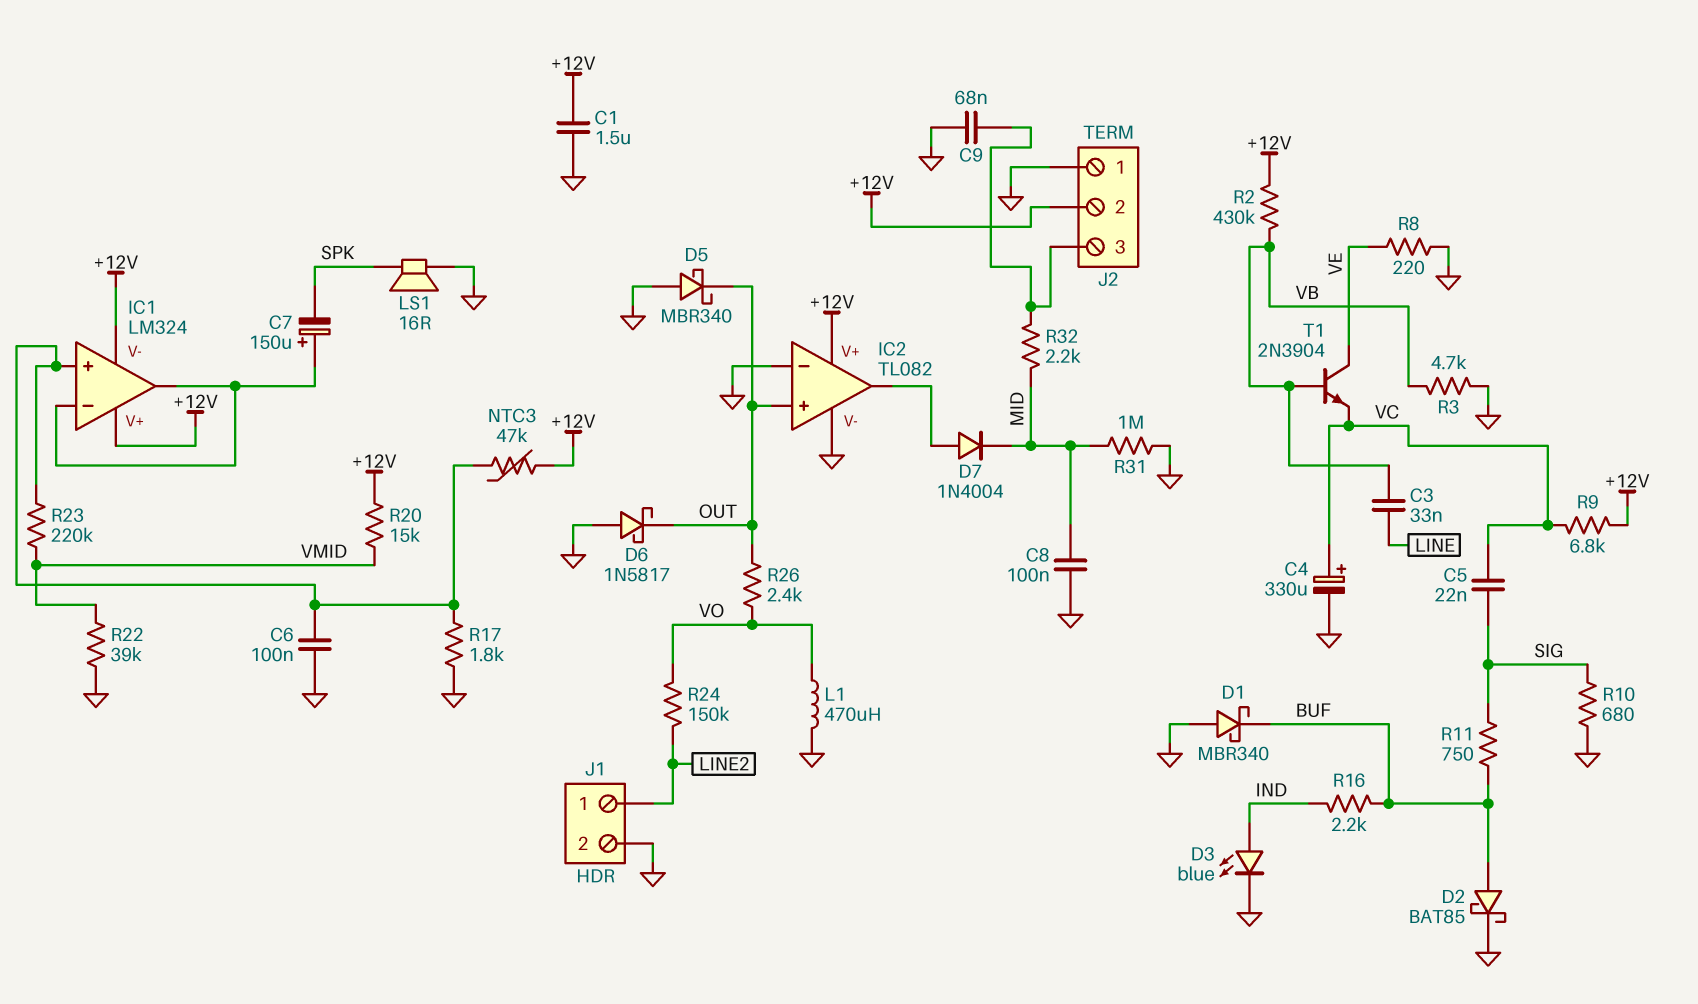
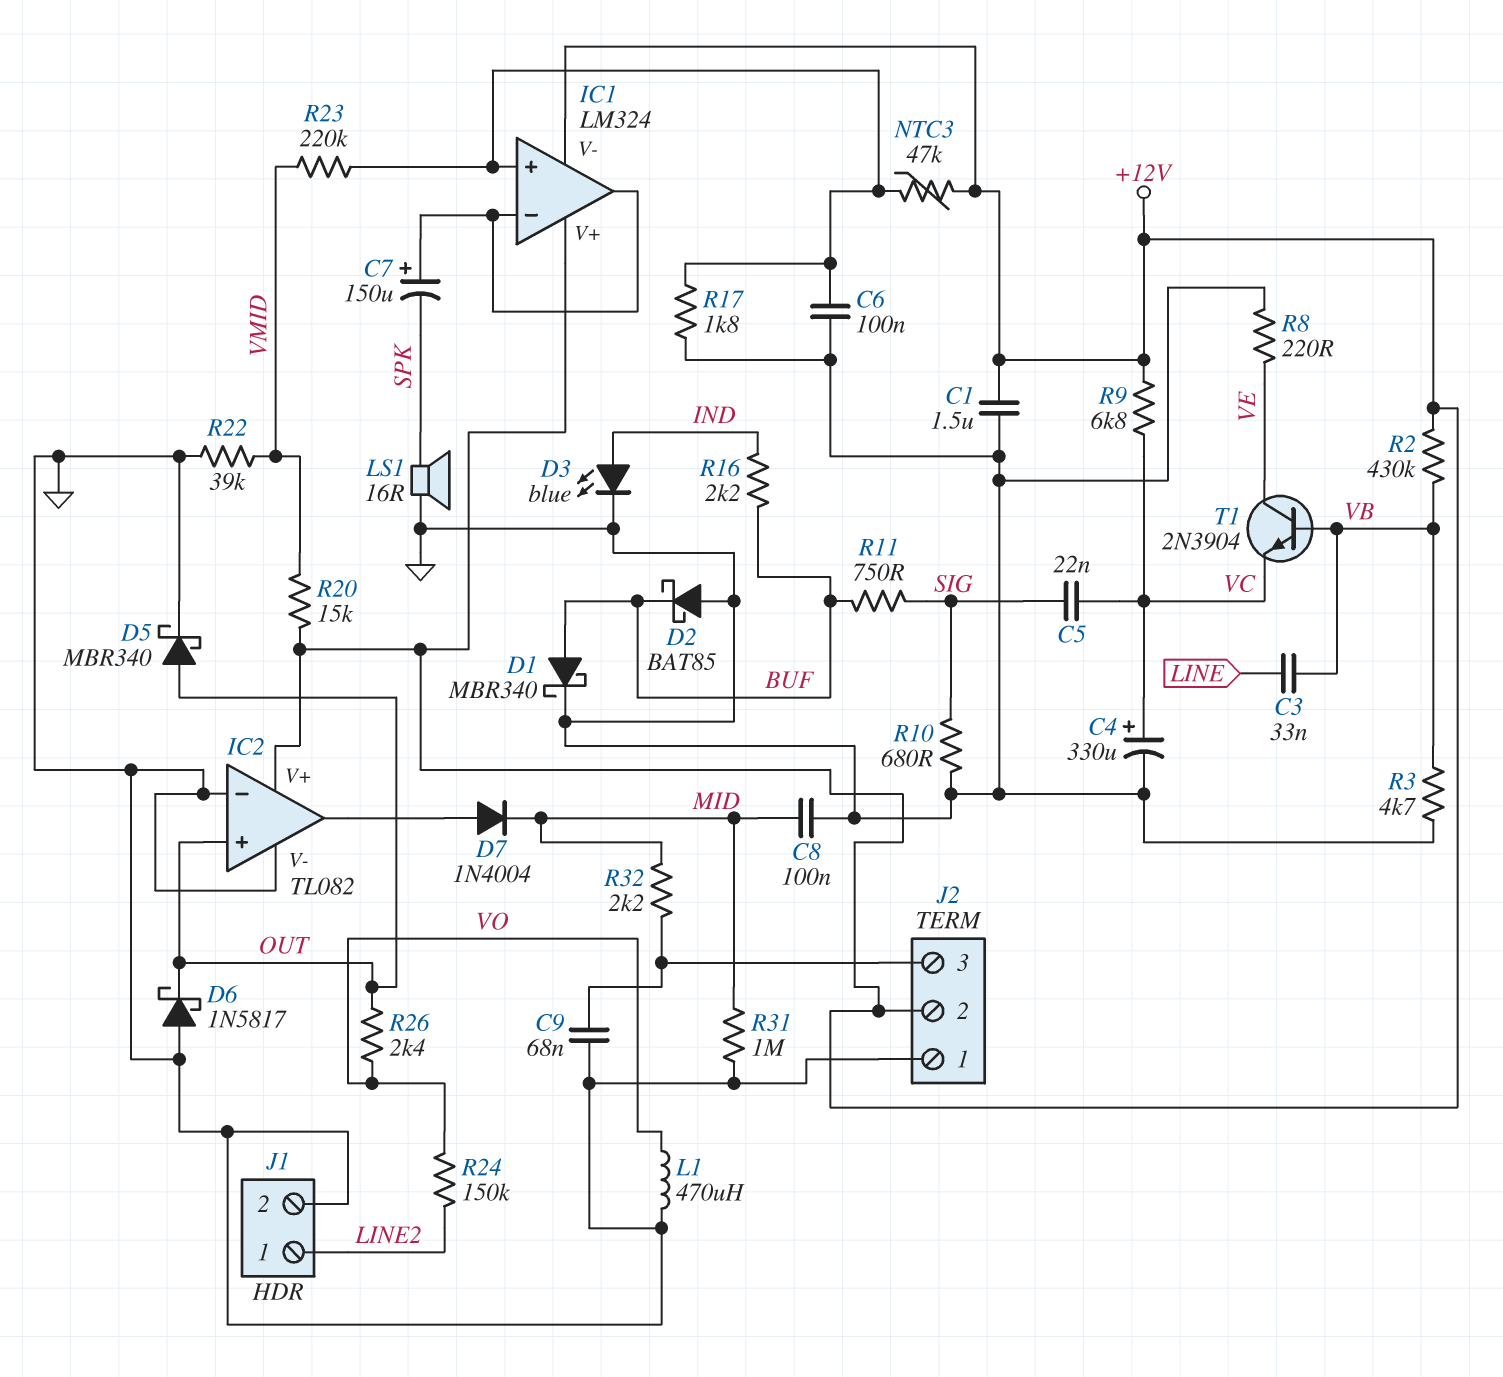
D1: schottky MBR340 (A GND, K BUF) -> schottky MBR340 (A BUF, K GND)
D2: schottky BAT85 (A BUF, K GND) -> schottky BAT85 (A GND, K BUF)
D5: schottky MBR340 (A GND, K OUT) -> schottky MBR340 (A OUT, K GND)

